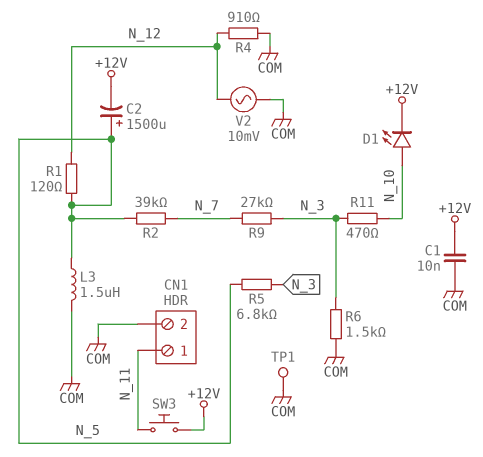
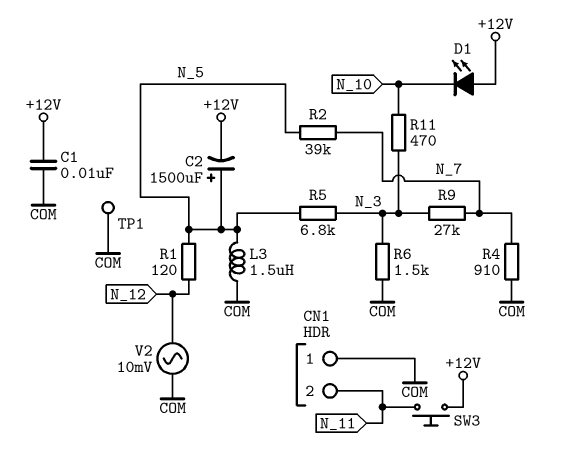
CN1 pin 1: N_11 -> COM
CN1 pin 2: COM -> N_11
D1: LED (A N_10, K +12V) -> LED (A +12V, K N_10)
R4: 910 (COM, N_12) -> 910 (COM, N_7)

